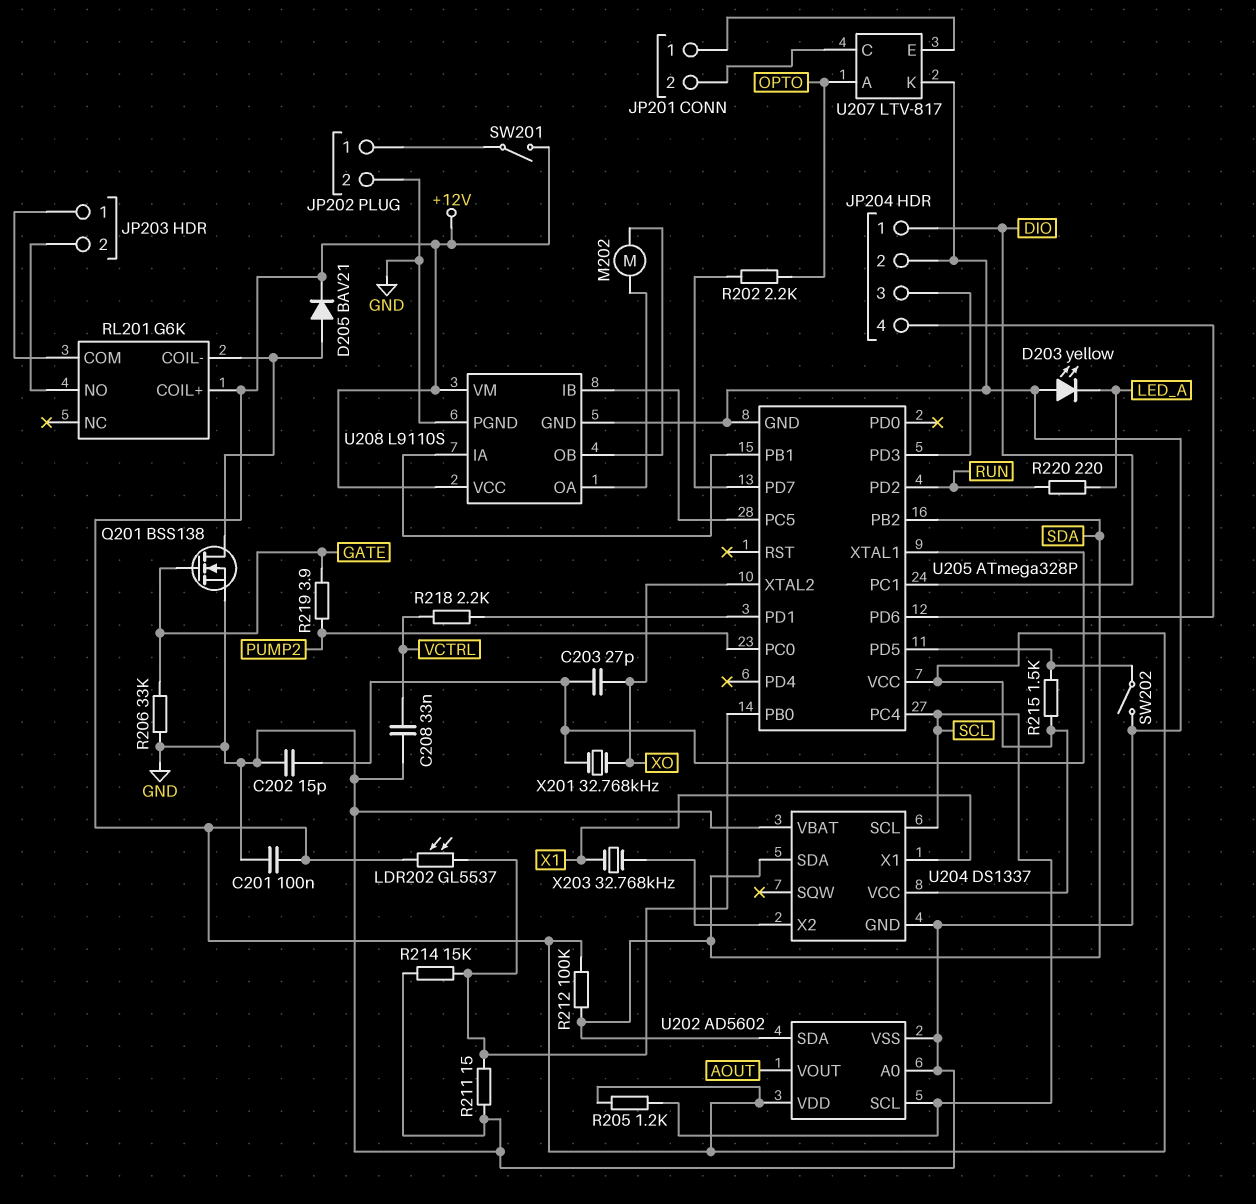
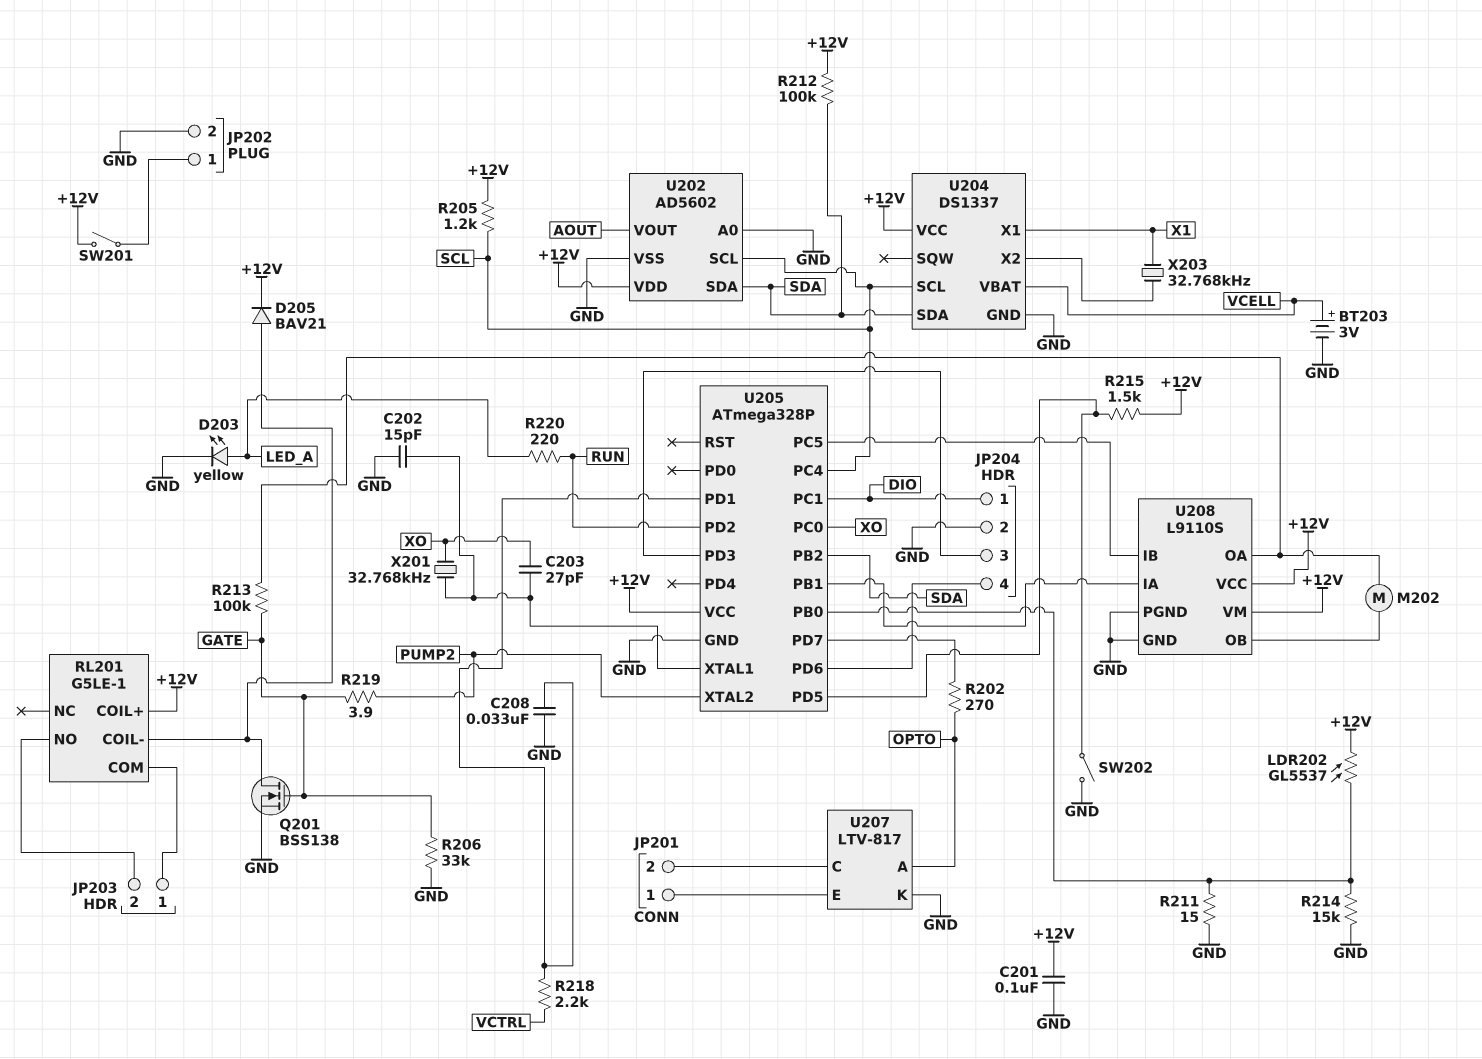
BT203: none -> 3V (plus VCELL, minus GND)
C208: 33nF (GND, VCTRL) -> 33nF (GND, U205/PD1)
D203: LED yellow (A GND, K LED_A) -> LED yellow (A LED_A, K GND)
R202: 2.2k (OPTO, U205/PD7) -> 270 (OPTO, U205/PD7)
R213: none -> 100k (GATE, U208/OA)
RL201: G6K -> G5LE-1
U204 pin VBAT: GND -> VCELL
U205 pin PC0: PUMP2 -> XO
U205 pin XTAL2: XO -> PUMP2

